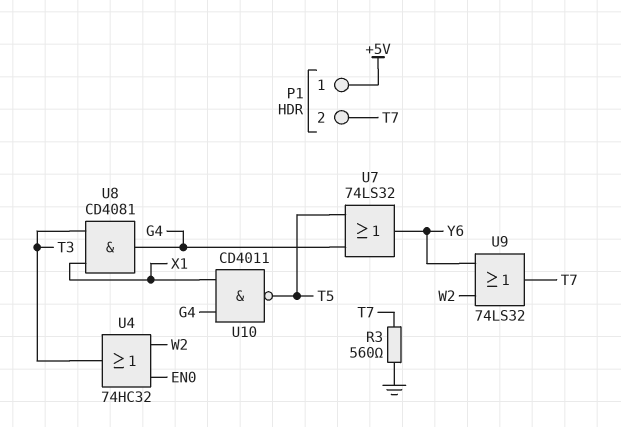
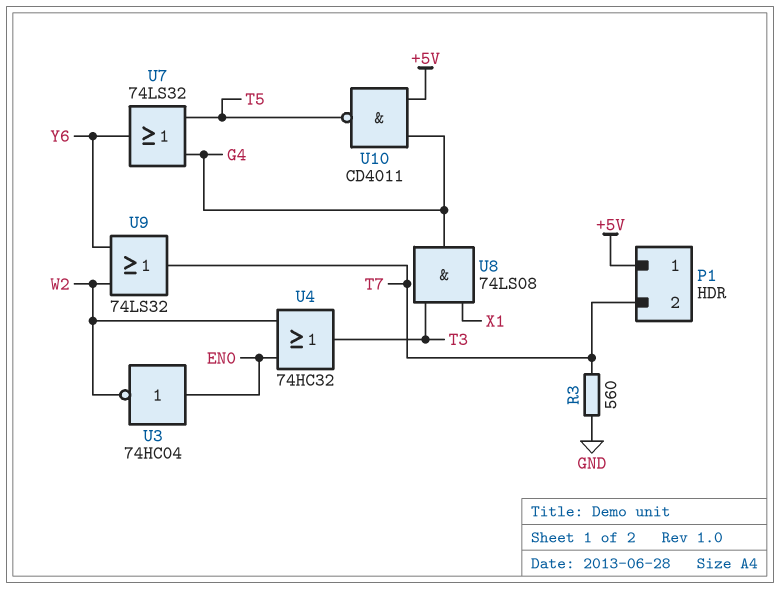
U3: none -> NOT 74HC04 (in EN0, out W2)
U8: AND CD4081 (in T3, in X1, out G4) -> AND 74LS08 (in T3, in X1, out G4)
U10: NAND CD4011 (in G4, in X1, out T5) -> NAND CD4011 (in +5V, in G4, out T5)

